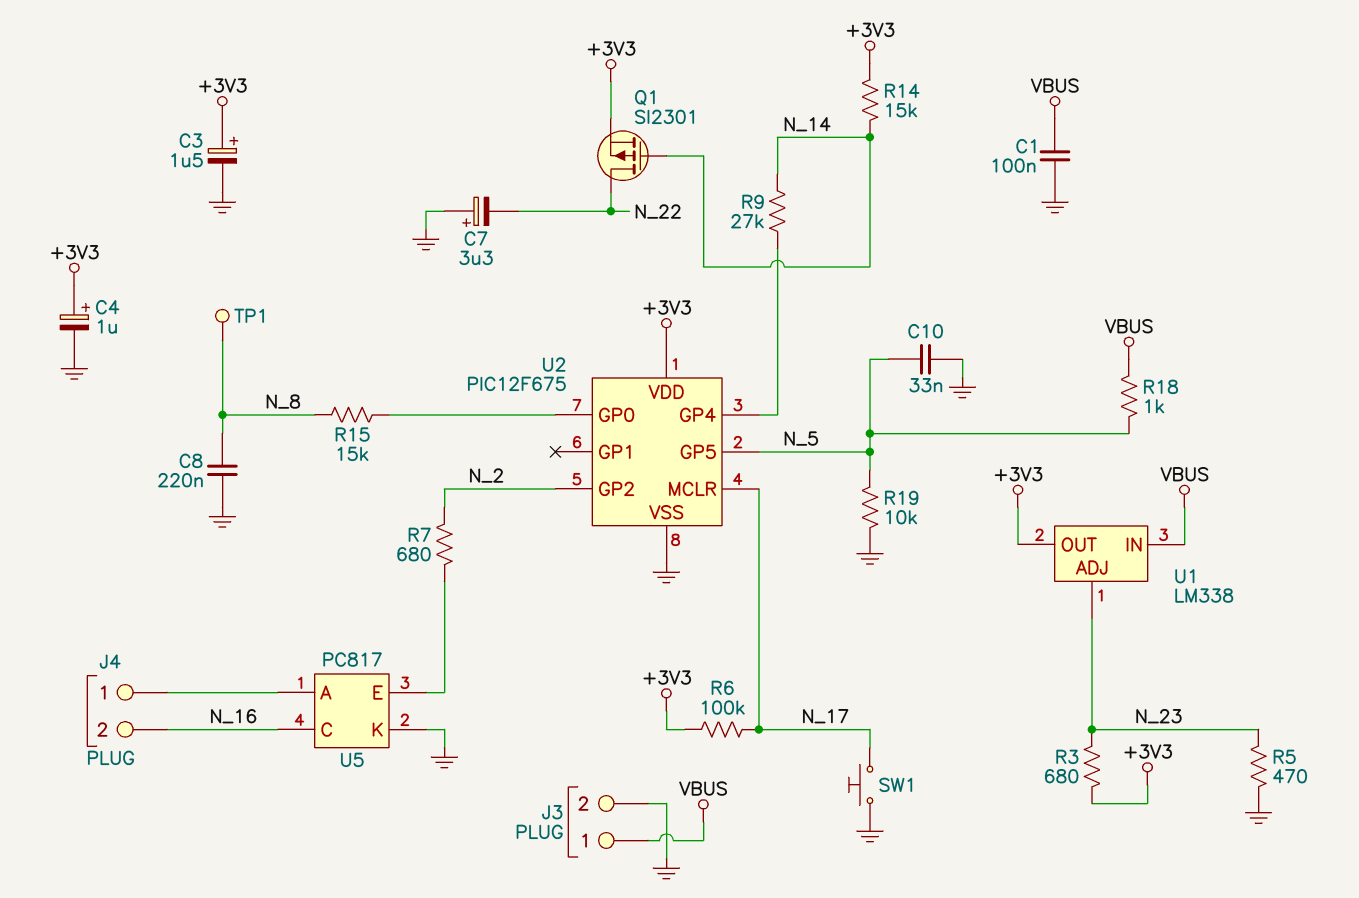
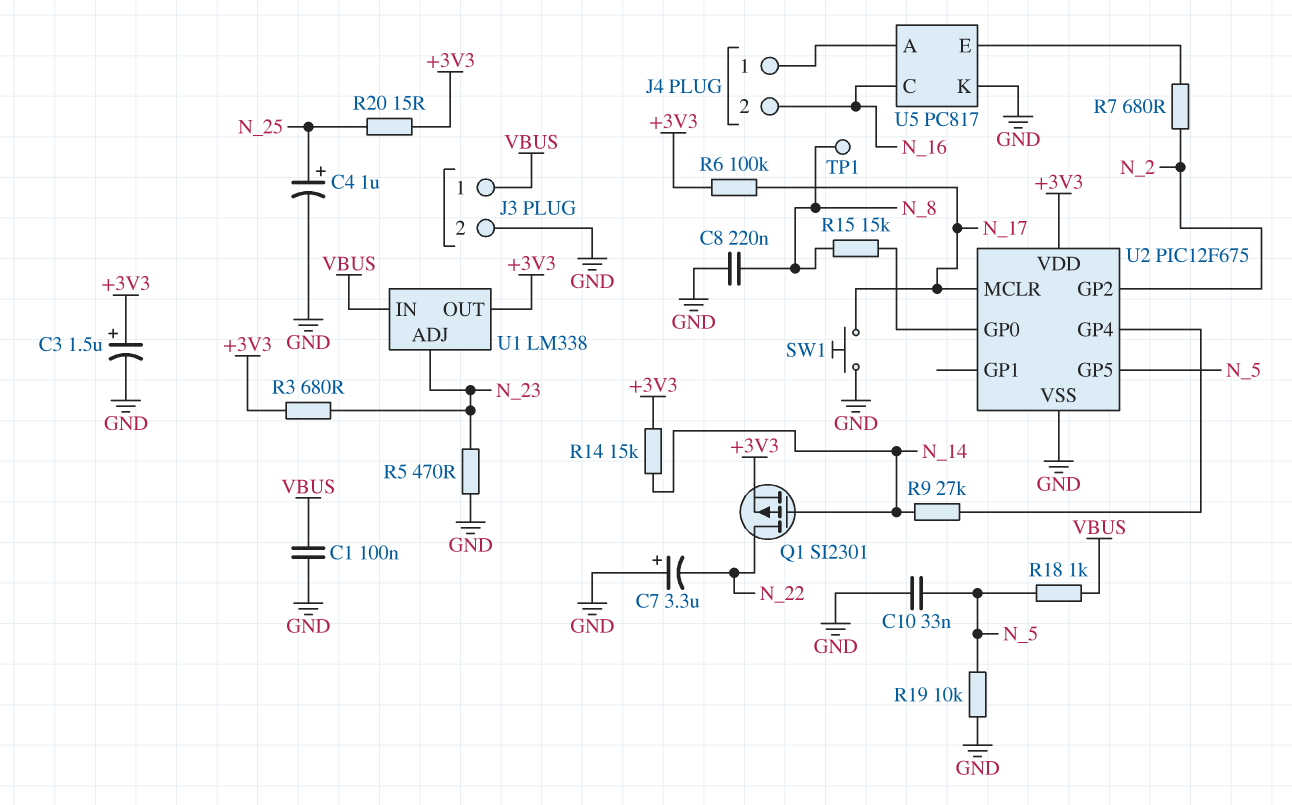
C4: 1uF (plus +3V3, minus GND) -> 1uF (plus N_25, minus GND)
R20: none -> 15 (+3V3, N_25)

